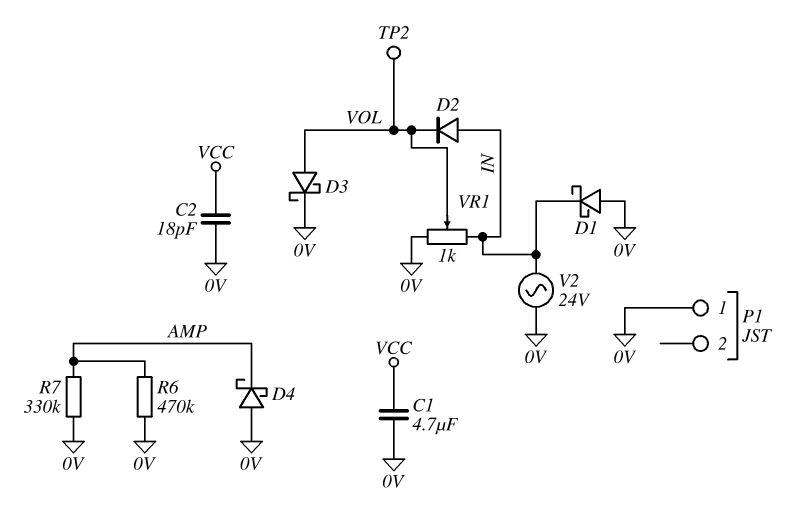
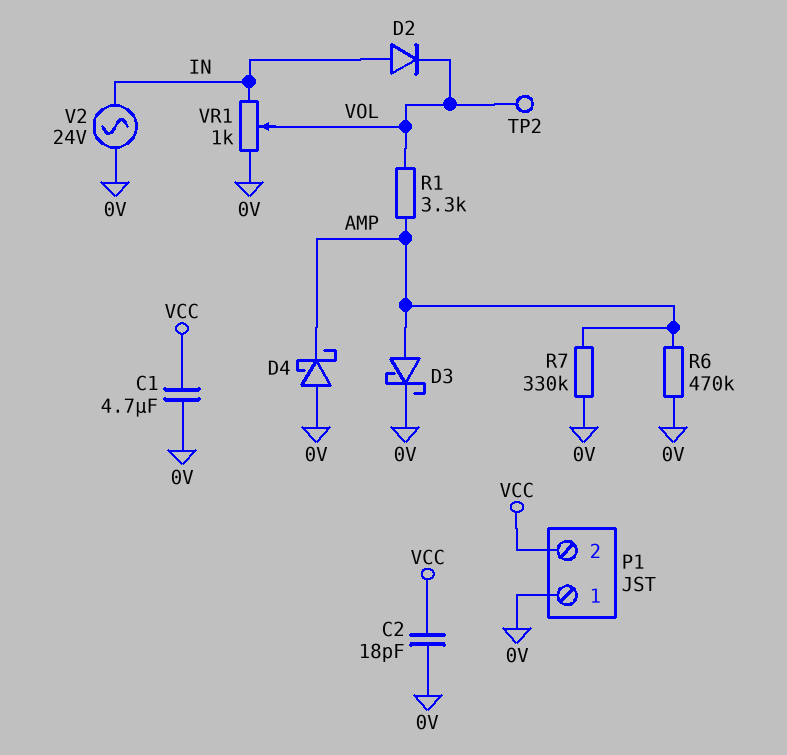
D1: schottky (A 0V, K IN) -> none
D3: schottky (A VOL, K 0V) -> schottky (A AMP, K 0V)
P1 pin 2: none -> VCC
R1: none -> 3.3k (AMP, VOL)

